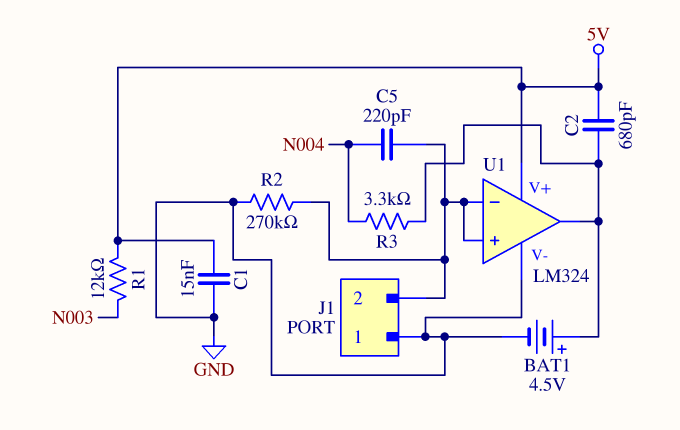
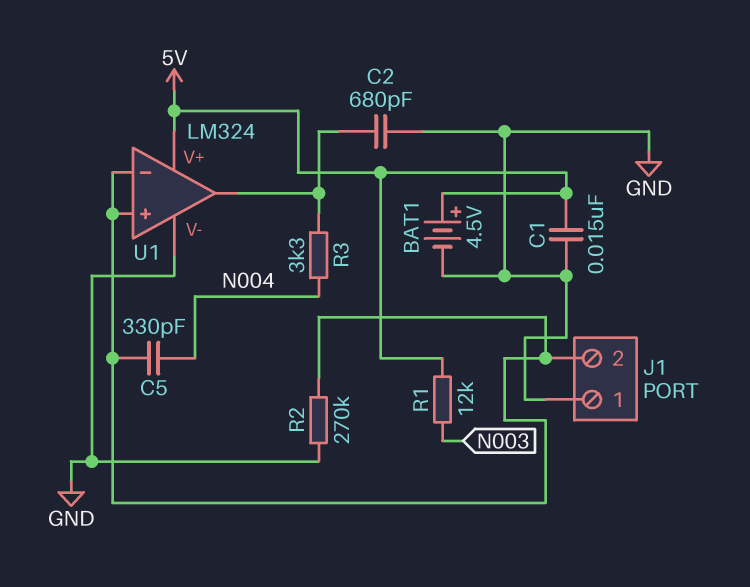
BAT1: 4.5V (plus U1/out, minus GND) -> 4.5V (plus 5V, minus GND)
C2: 680pF (5V, U1/out) -> 680pF (GND, U1/out)
C5: 220pF (J1/2, N004) -> 330pF (J1/2, N004)

